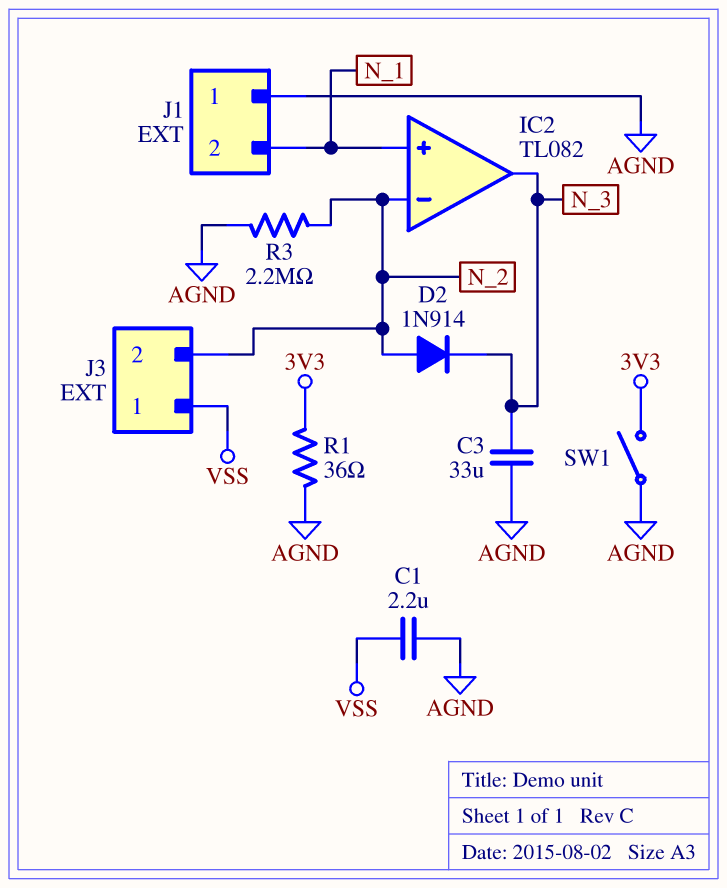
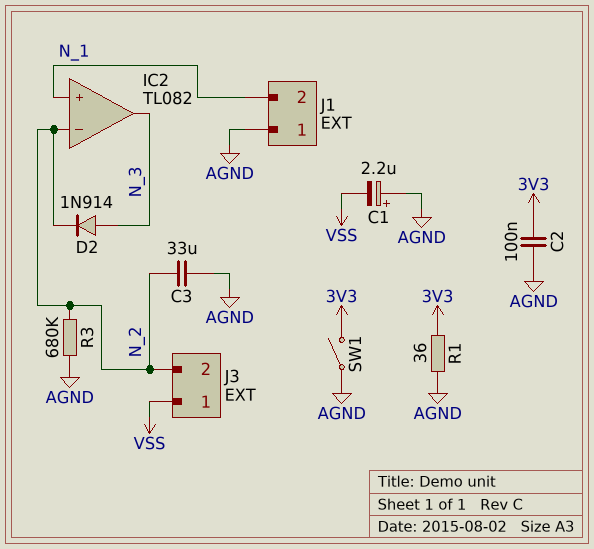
C1: 2.2uF (AGND, VSS) -> 2.2uF (plus AGND, minus VSS)
C2: none -> 100nF (3V3, AGND)
C3: 33uF (AGND, N_3) -> 33uF (AGND, N_2)
D2: diode 1N914 (A N_2, K N_3) -> diode 1N914 (A N_3, K N_2)
R3: 2.2M (AGND, N_2) -> 680k (AGND, N_2)

